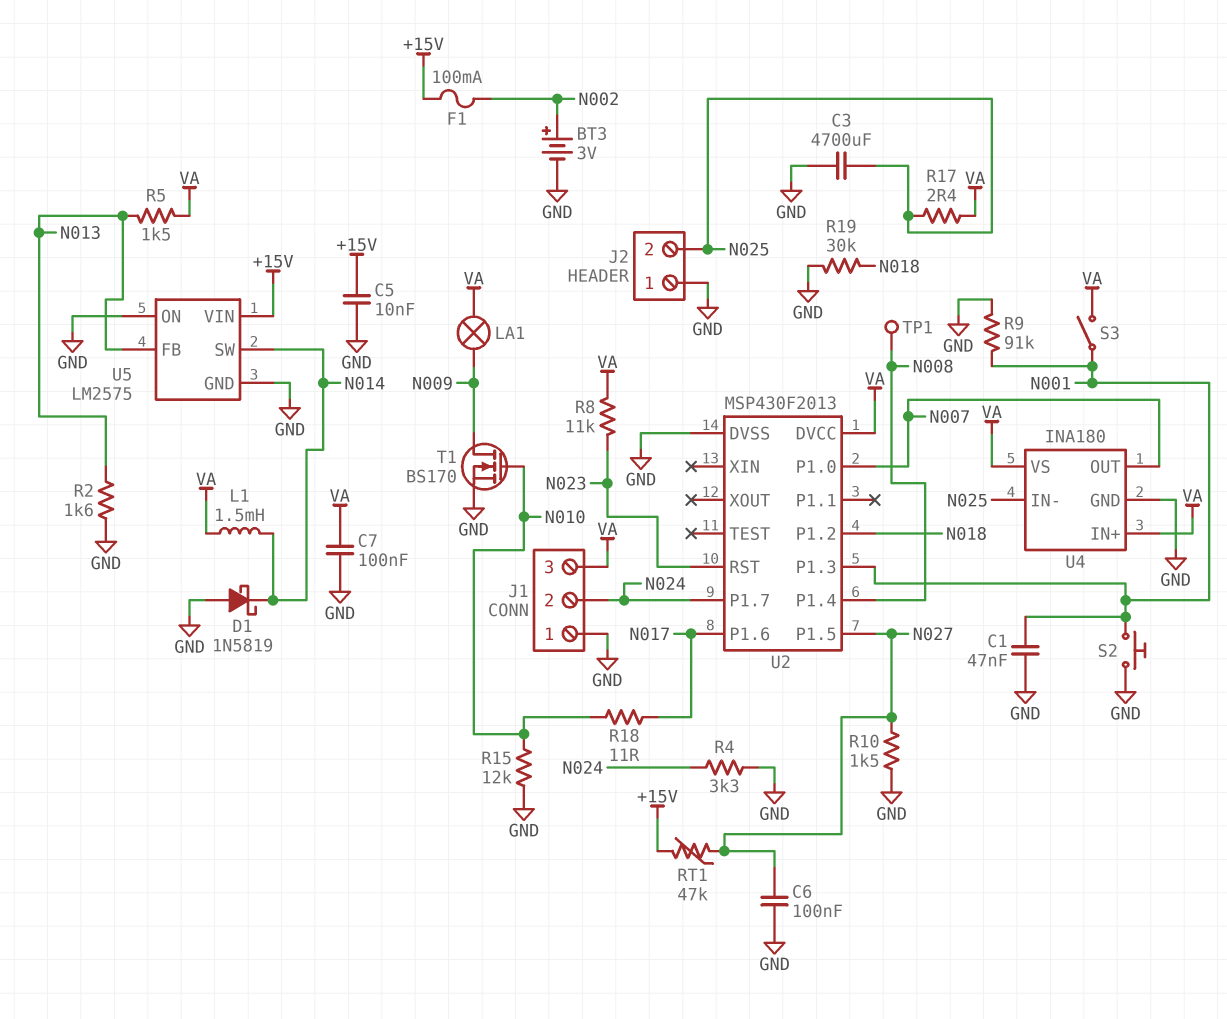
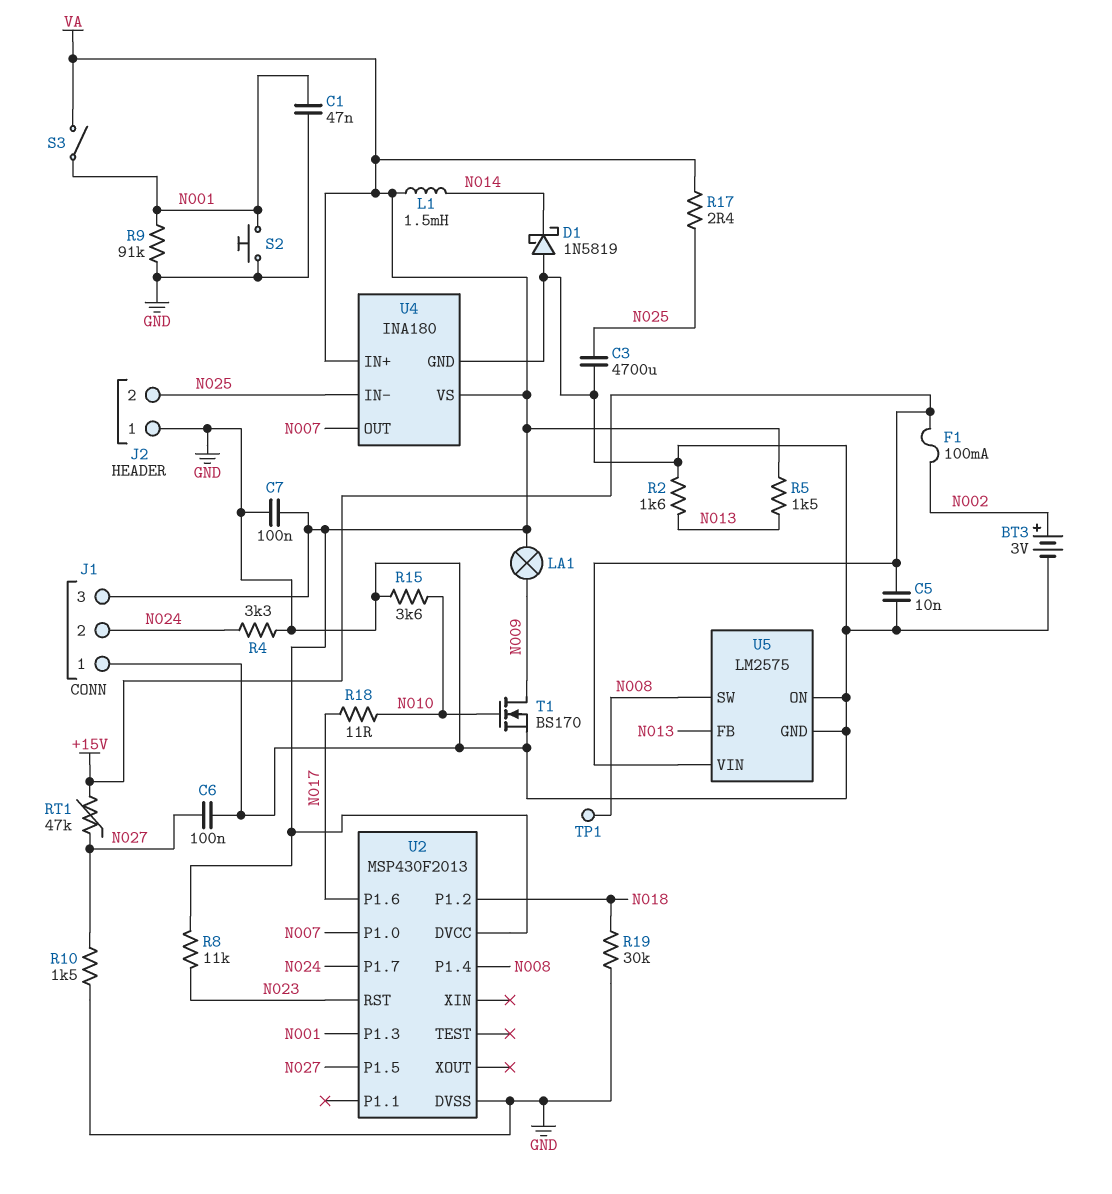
R15: 12k (GND, N010) -> 3.6k (GND, N010)
U5 pin SW: N014 -> N008

